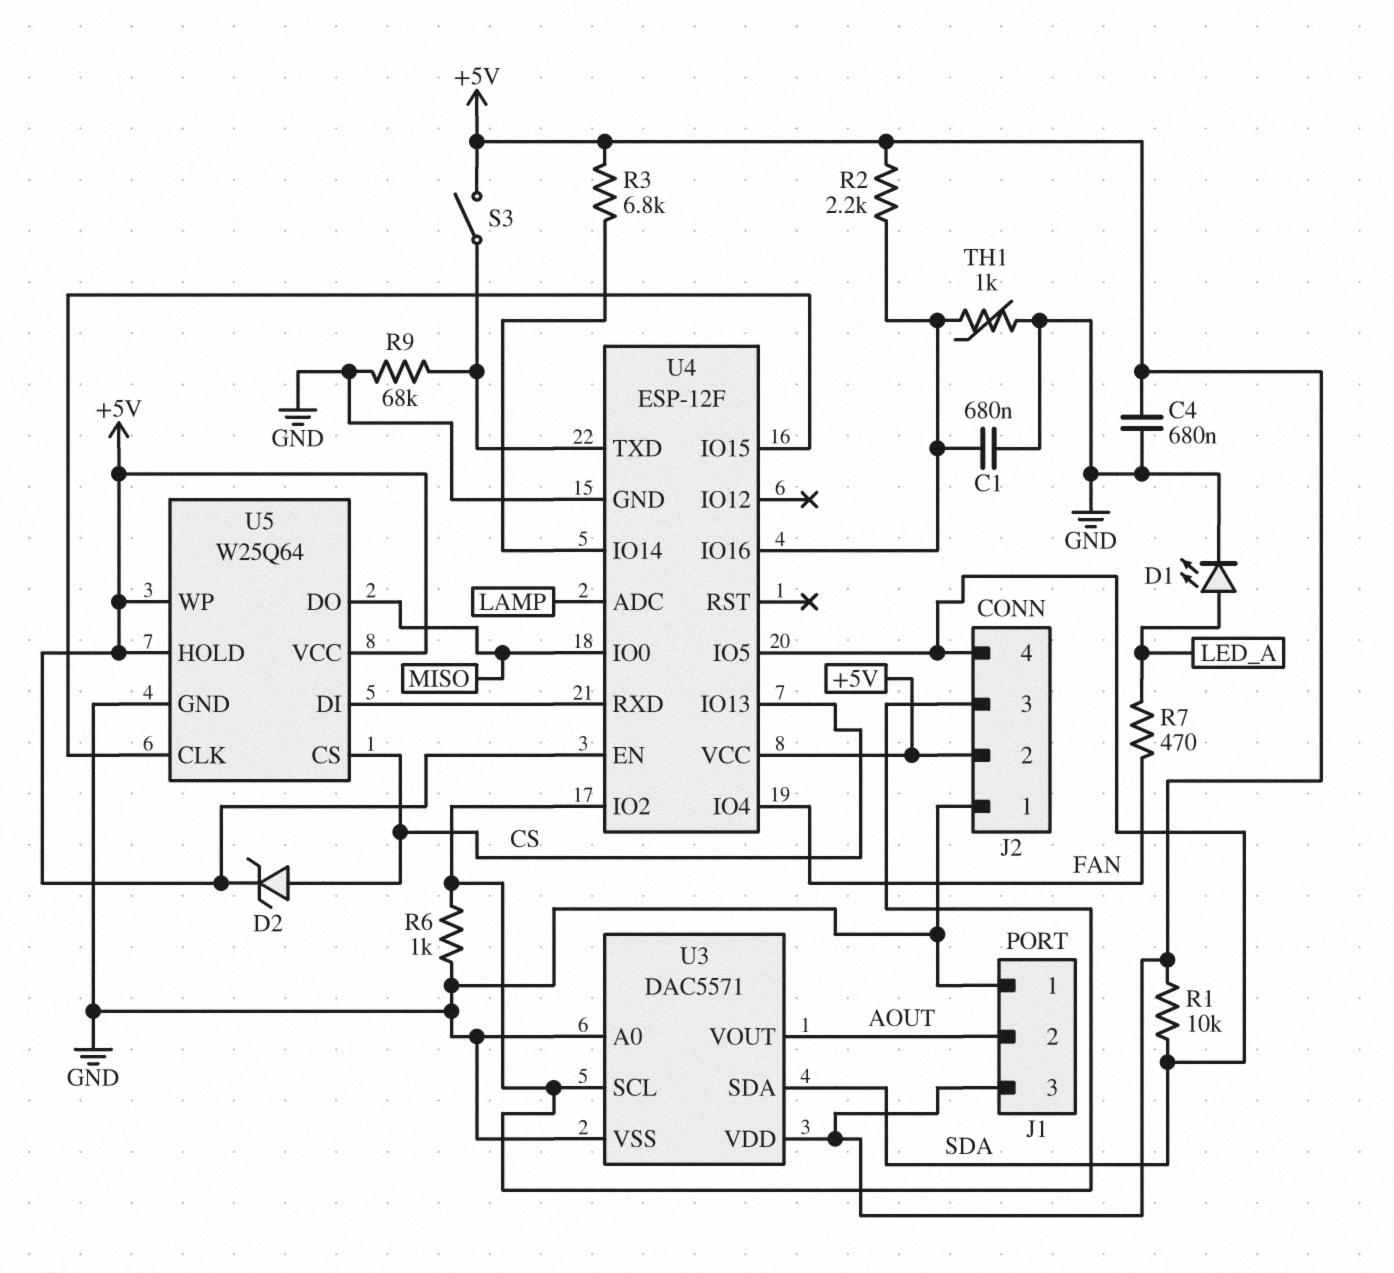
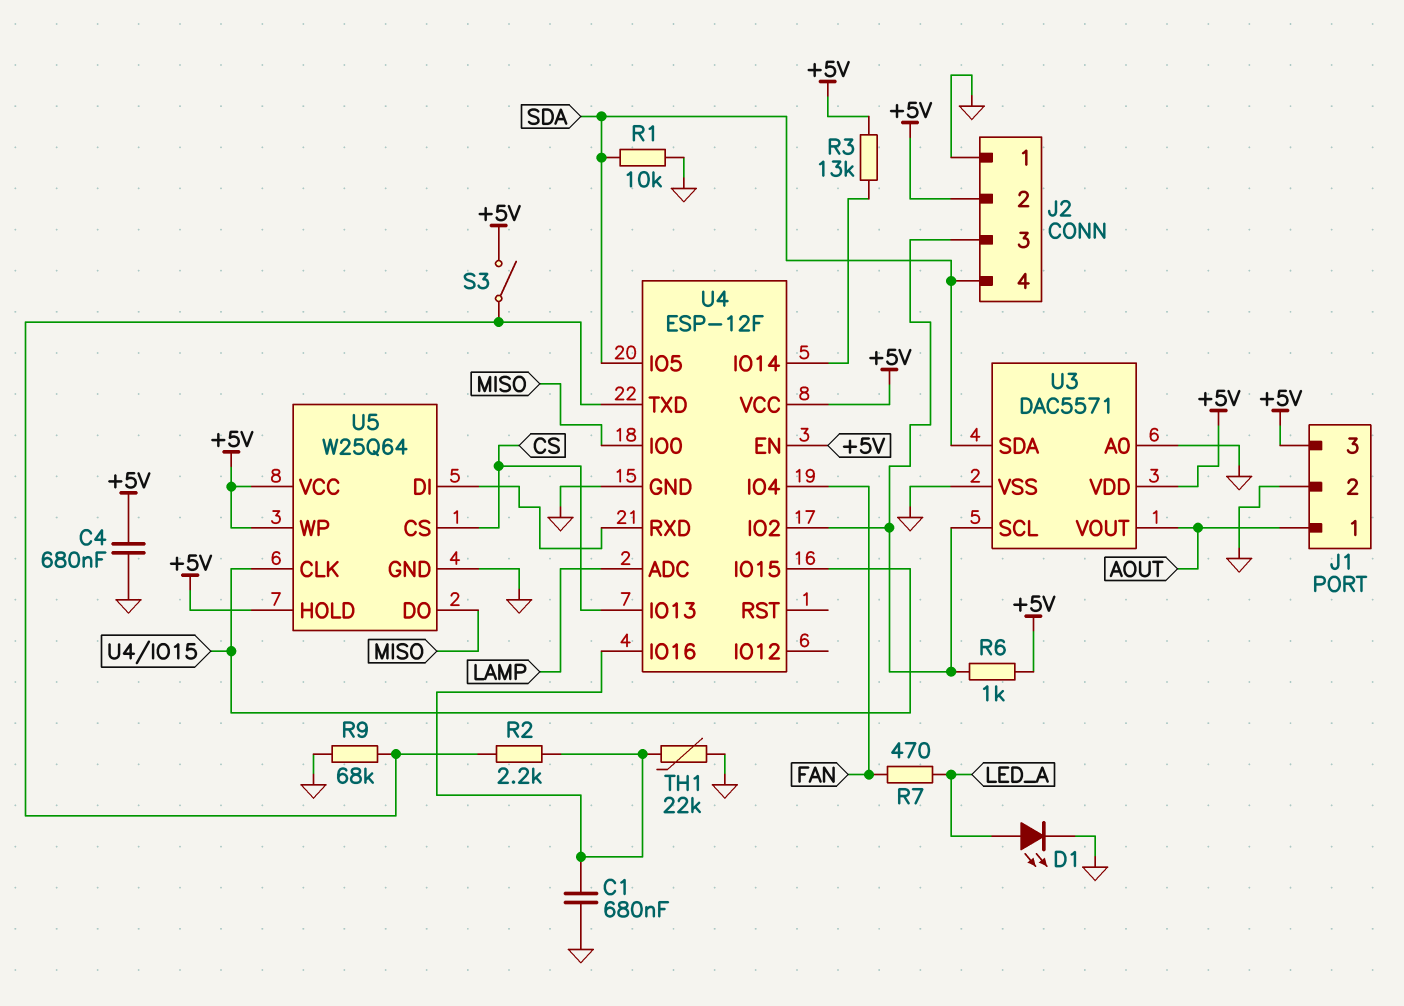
D2: zener (A CS, K +5V) -> none
J1 pin 1: GND -> AOUT
J1 pin 2: AOUT -> GND
R1: 10k (+5V, SDA) -> 10k (GND, SDA)
R2: 2.2k (+5V, U4/IO16) -> 2.2k (U4/IO16, U4/TXD)
R3: 6.8k (+5V, U4/IO14) -> 13k (+5V, U4/IO14)
R6: 1k (GND, J2/3) -> 1k (+5V, J2/3)
TH1: 1k (GND, U4/IO16) -> 22k (GND, U4/IO16)

